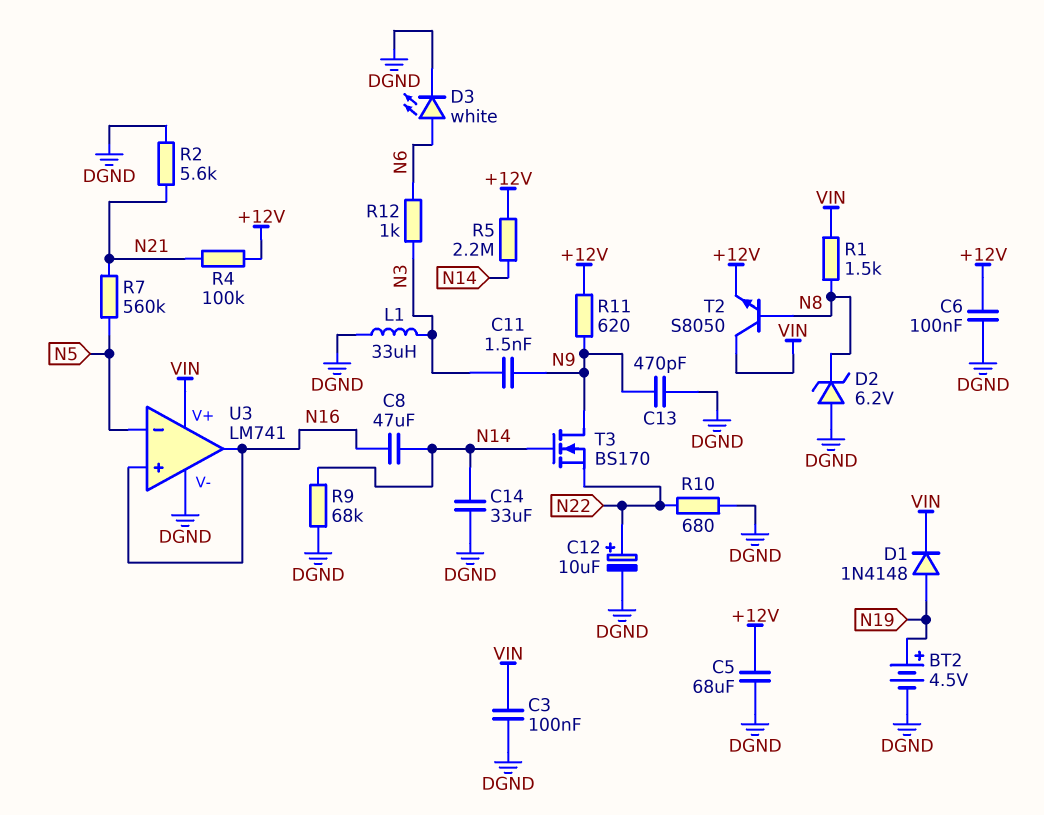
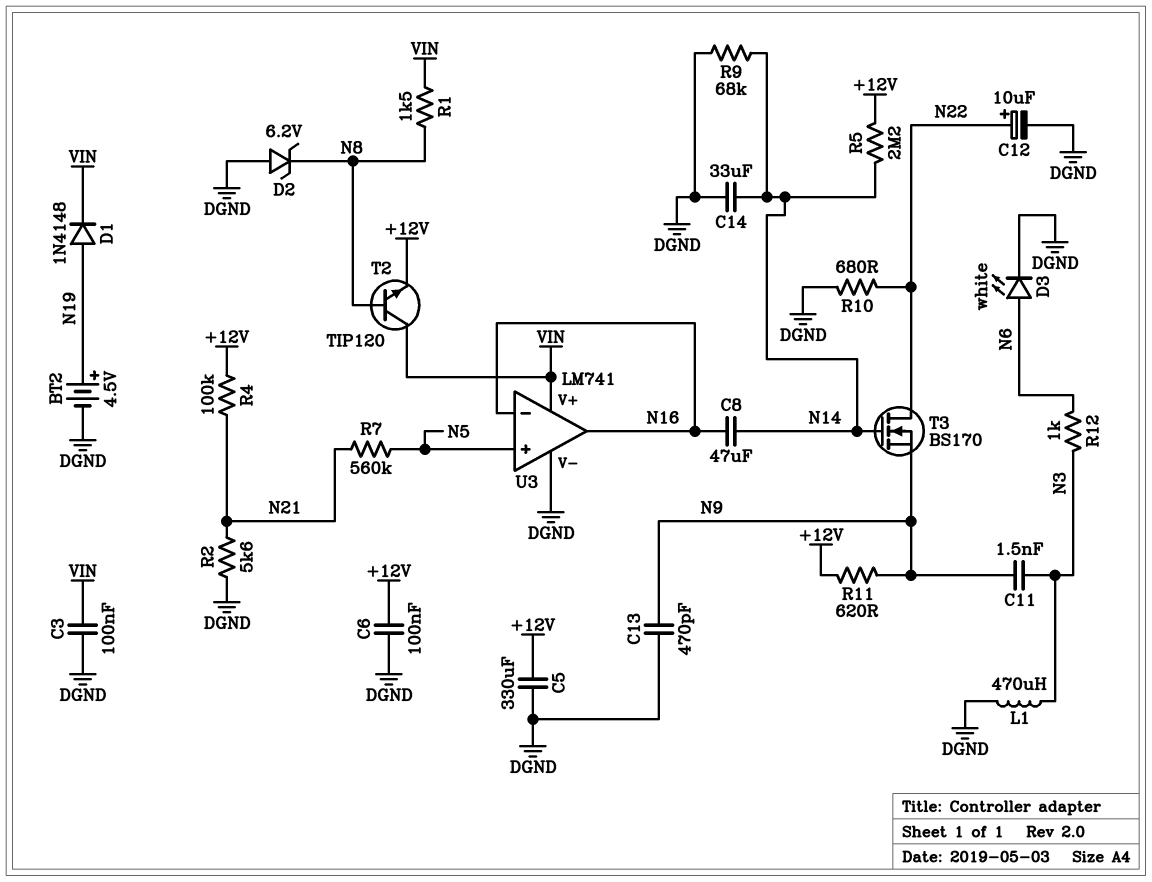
C5: 68uF (+12V, DGND) -> 330uF (+12V, DGND)
L1: 33uH (DGND, N3) -> 470uH (DGND, N3)
T2: NPN S8050 (B N8, C VIN, E +12V) -> NPN TIP120 (B N8, C VIN, E +12V)
T3: NMOS BS170 (G N14, D N9, S N22) -> NMOS BS170 (G N14, D N22, S N9)
U3 pin in+: N16 -> N5
U3 pin in-: N5 -> N16

